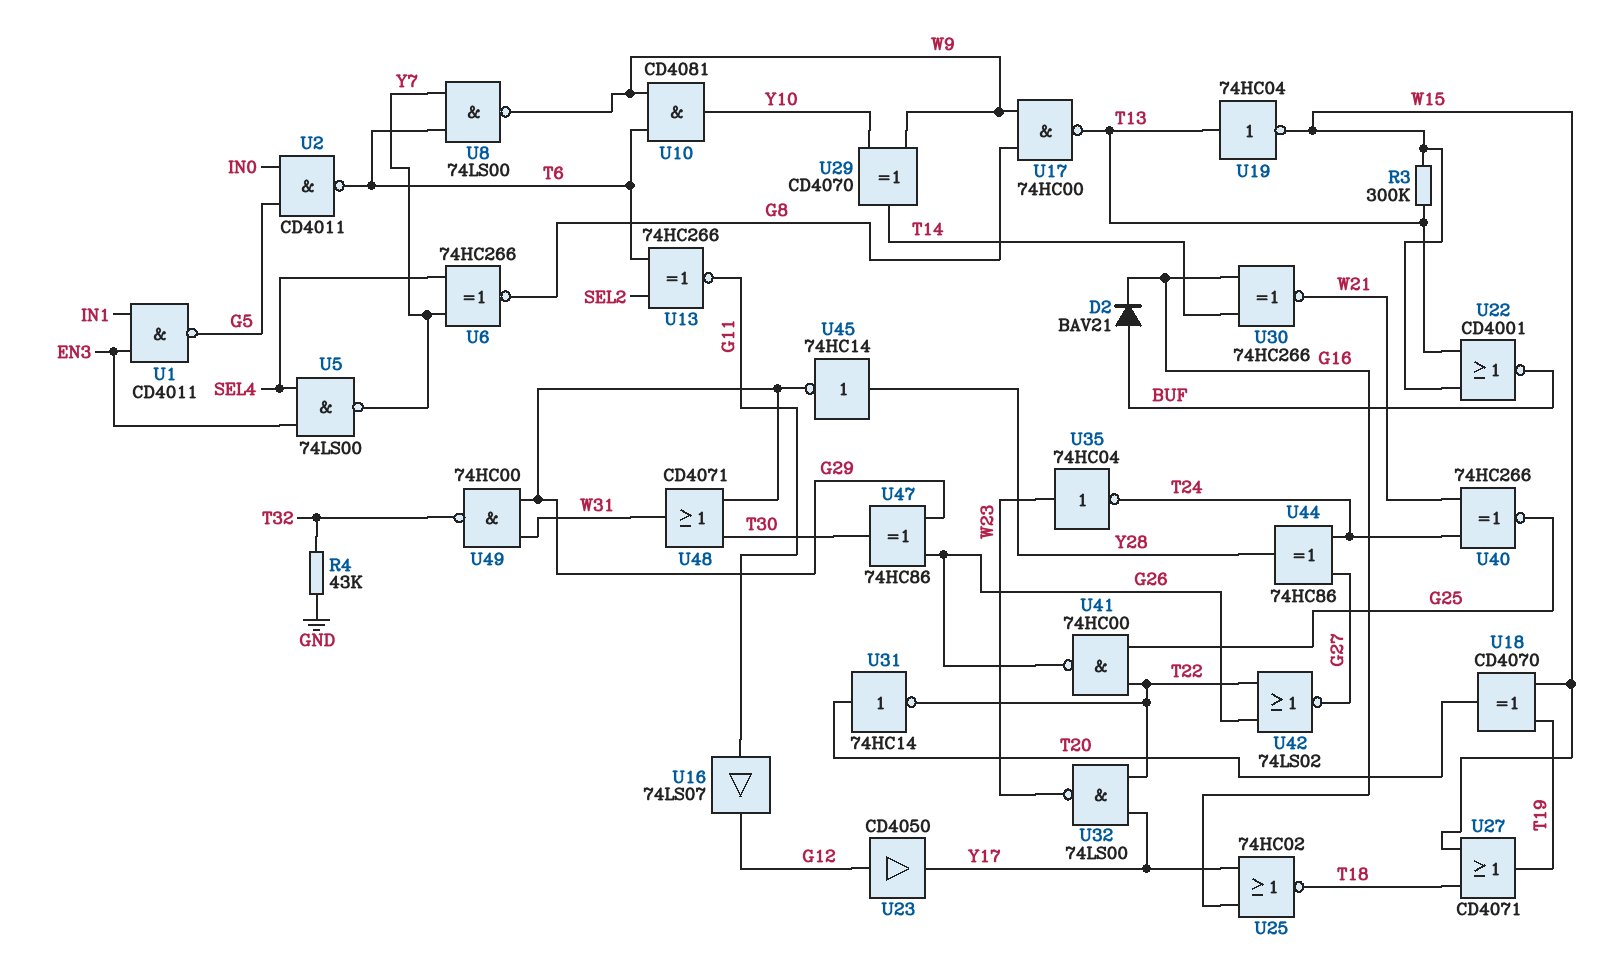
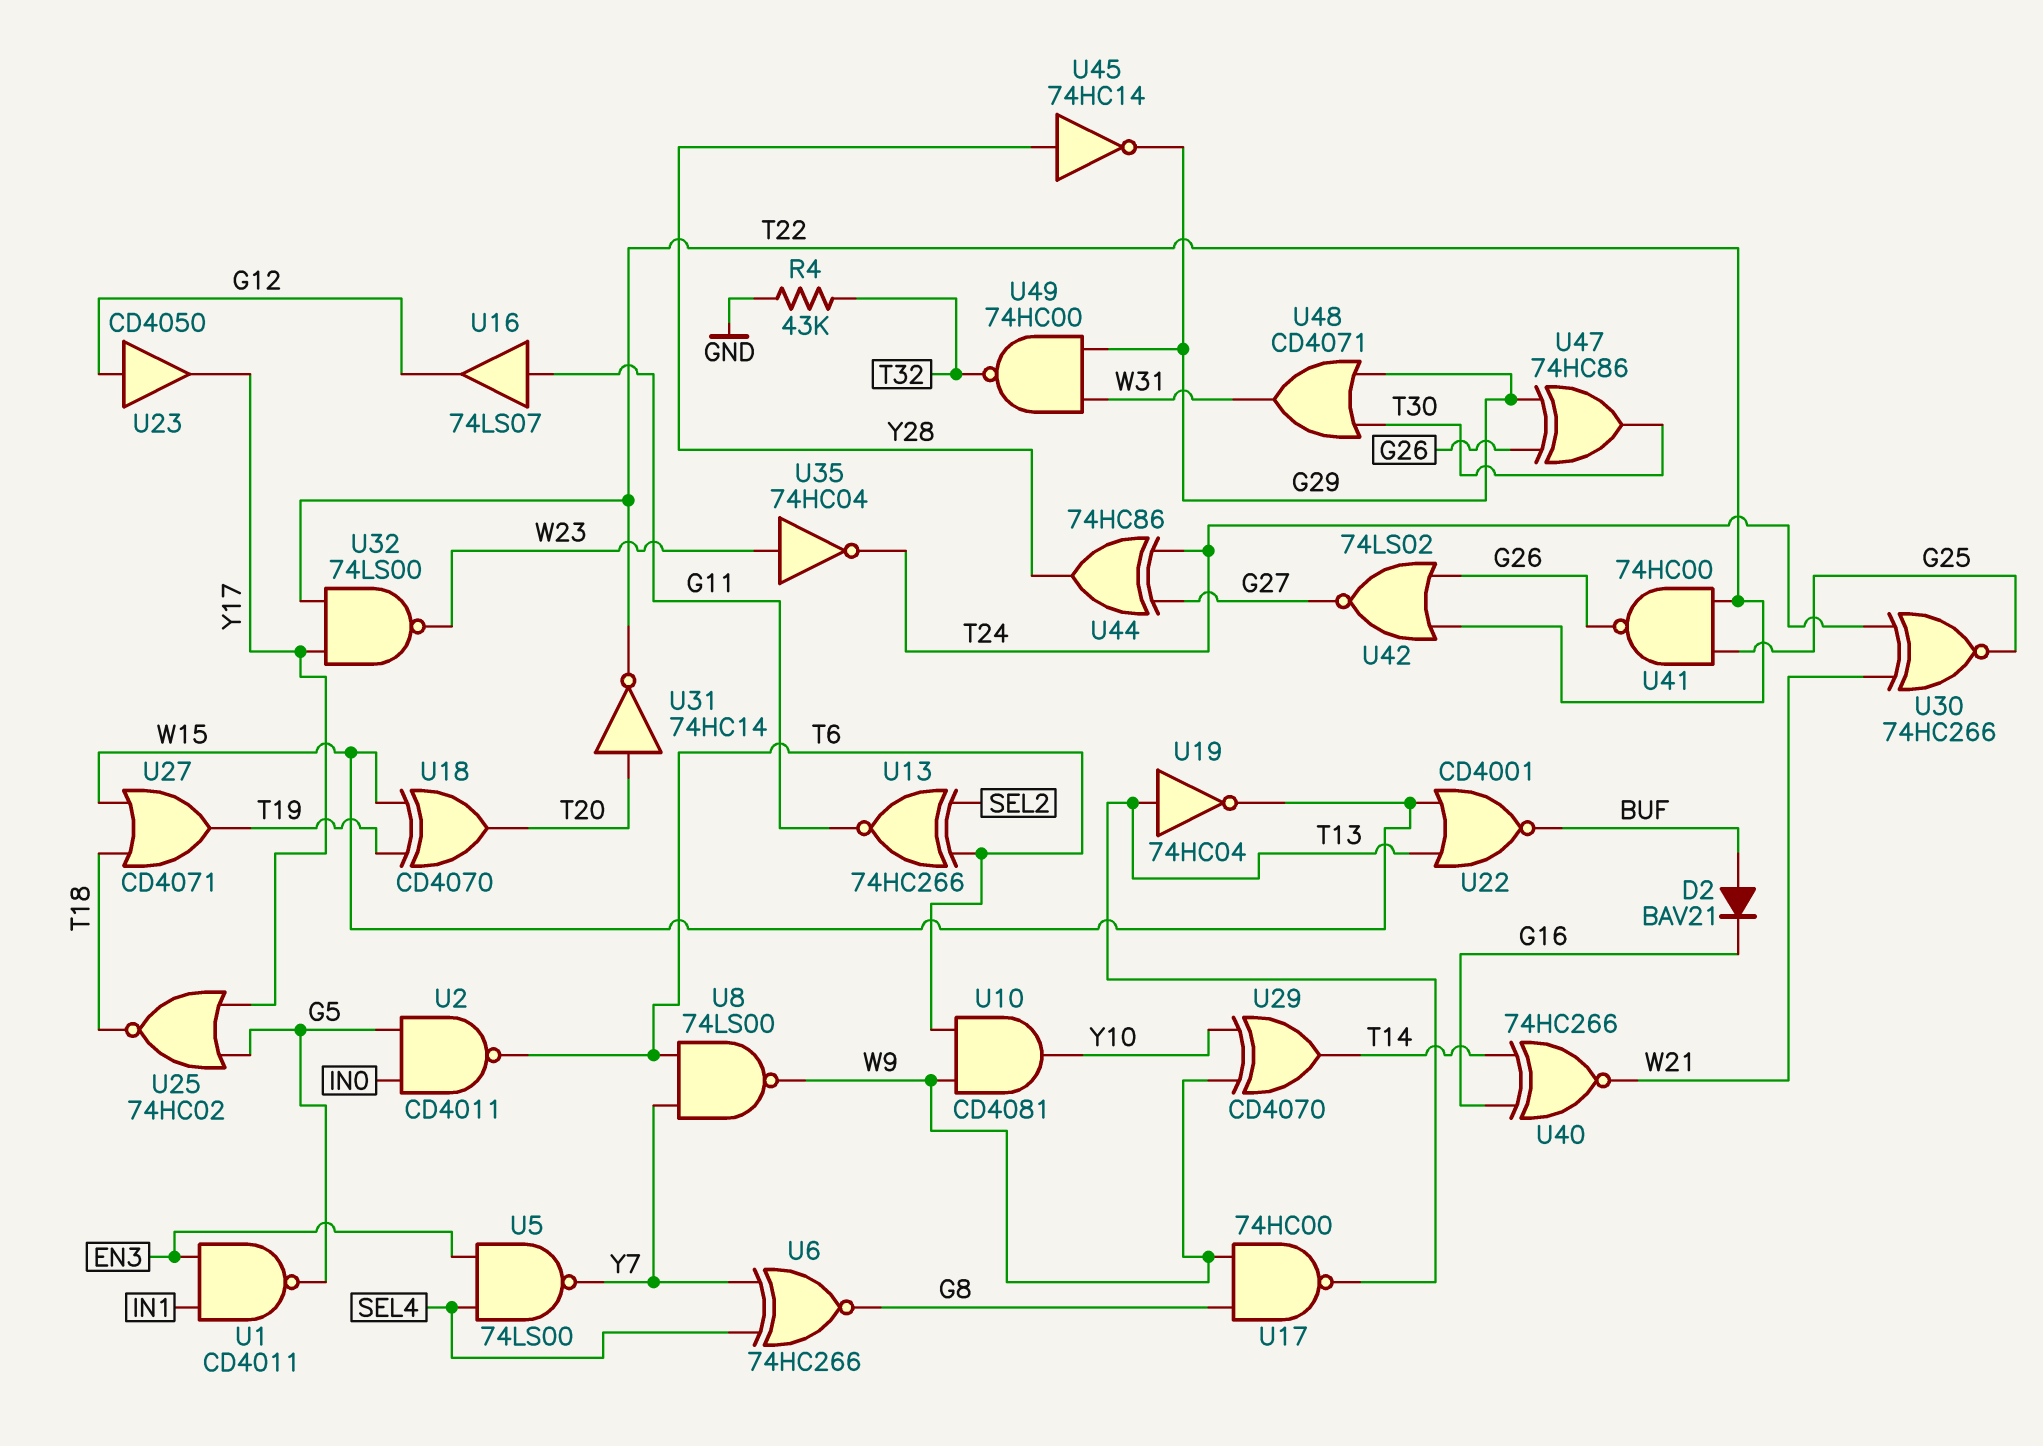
R3: 300k (T13, W15) -> none
U25: NOR 74HC02 (in G16, in Y17, out T18) -> NOR 74HC02 (in G5, in Y17, out T18)
U30: XNOR 74HC266 (in G16, in T14, out W21) -> XNOR 74HC266 (in T24, in W21, out G25)
U40: XNOR 74HC266 (in T24, in W21, out G25) -> XNOR 74HC266 (in G16, in T14, out W21)

